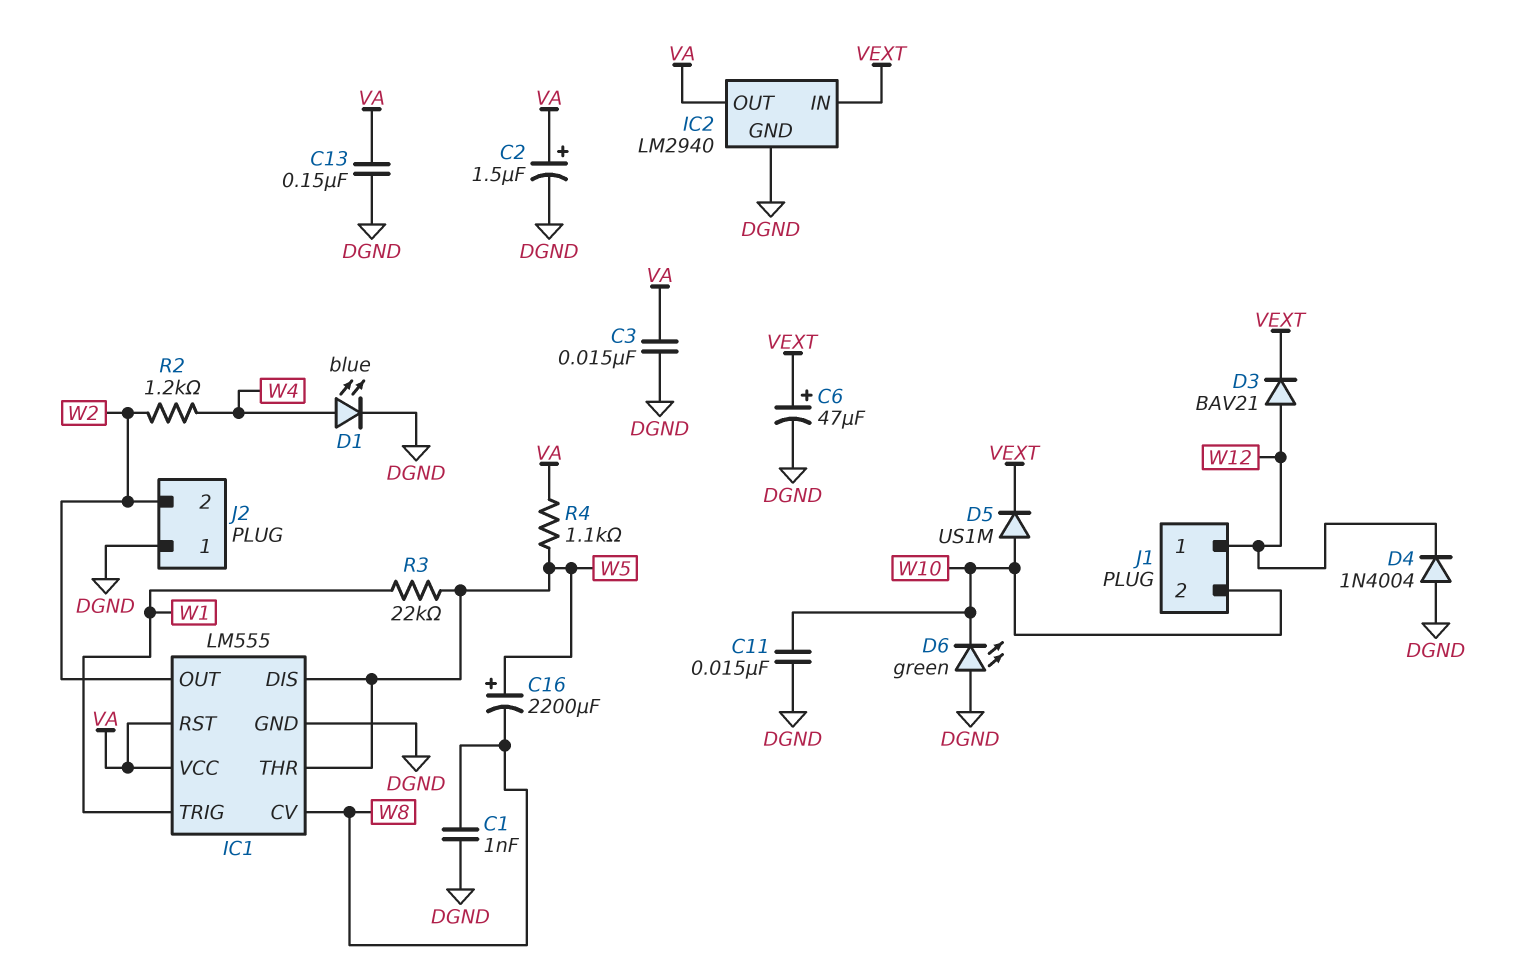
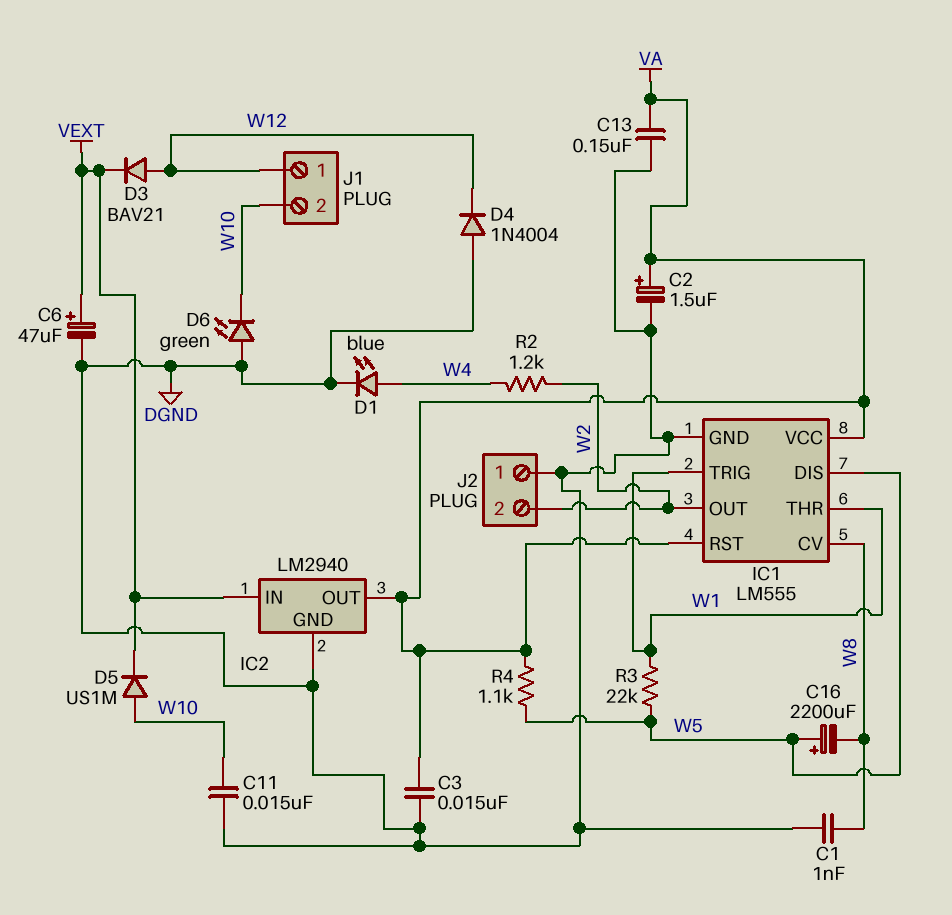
IC1 pin THR: W5 -> W1

